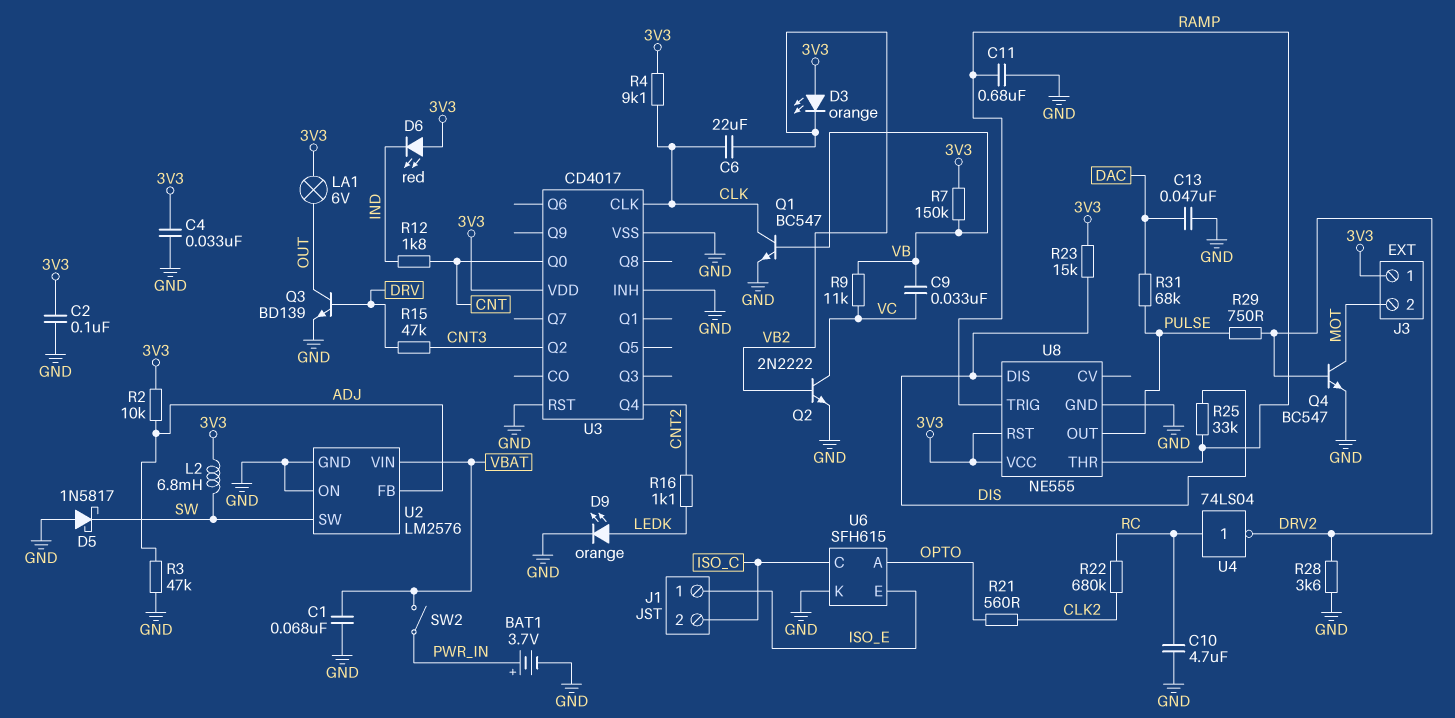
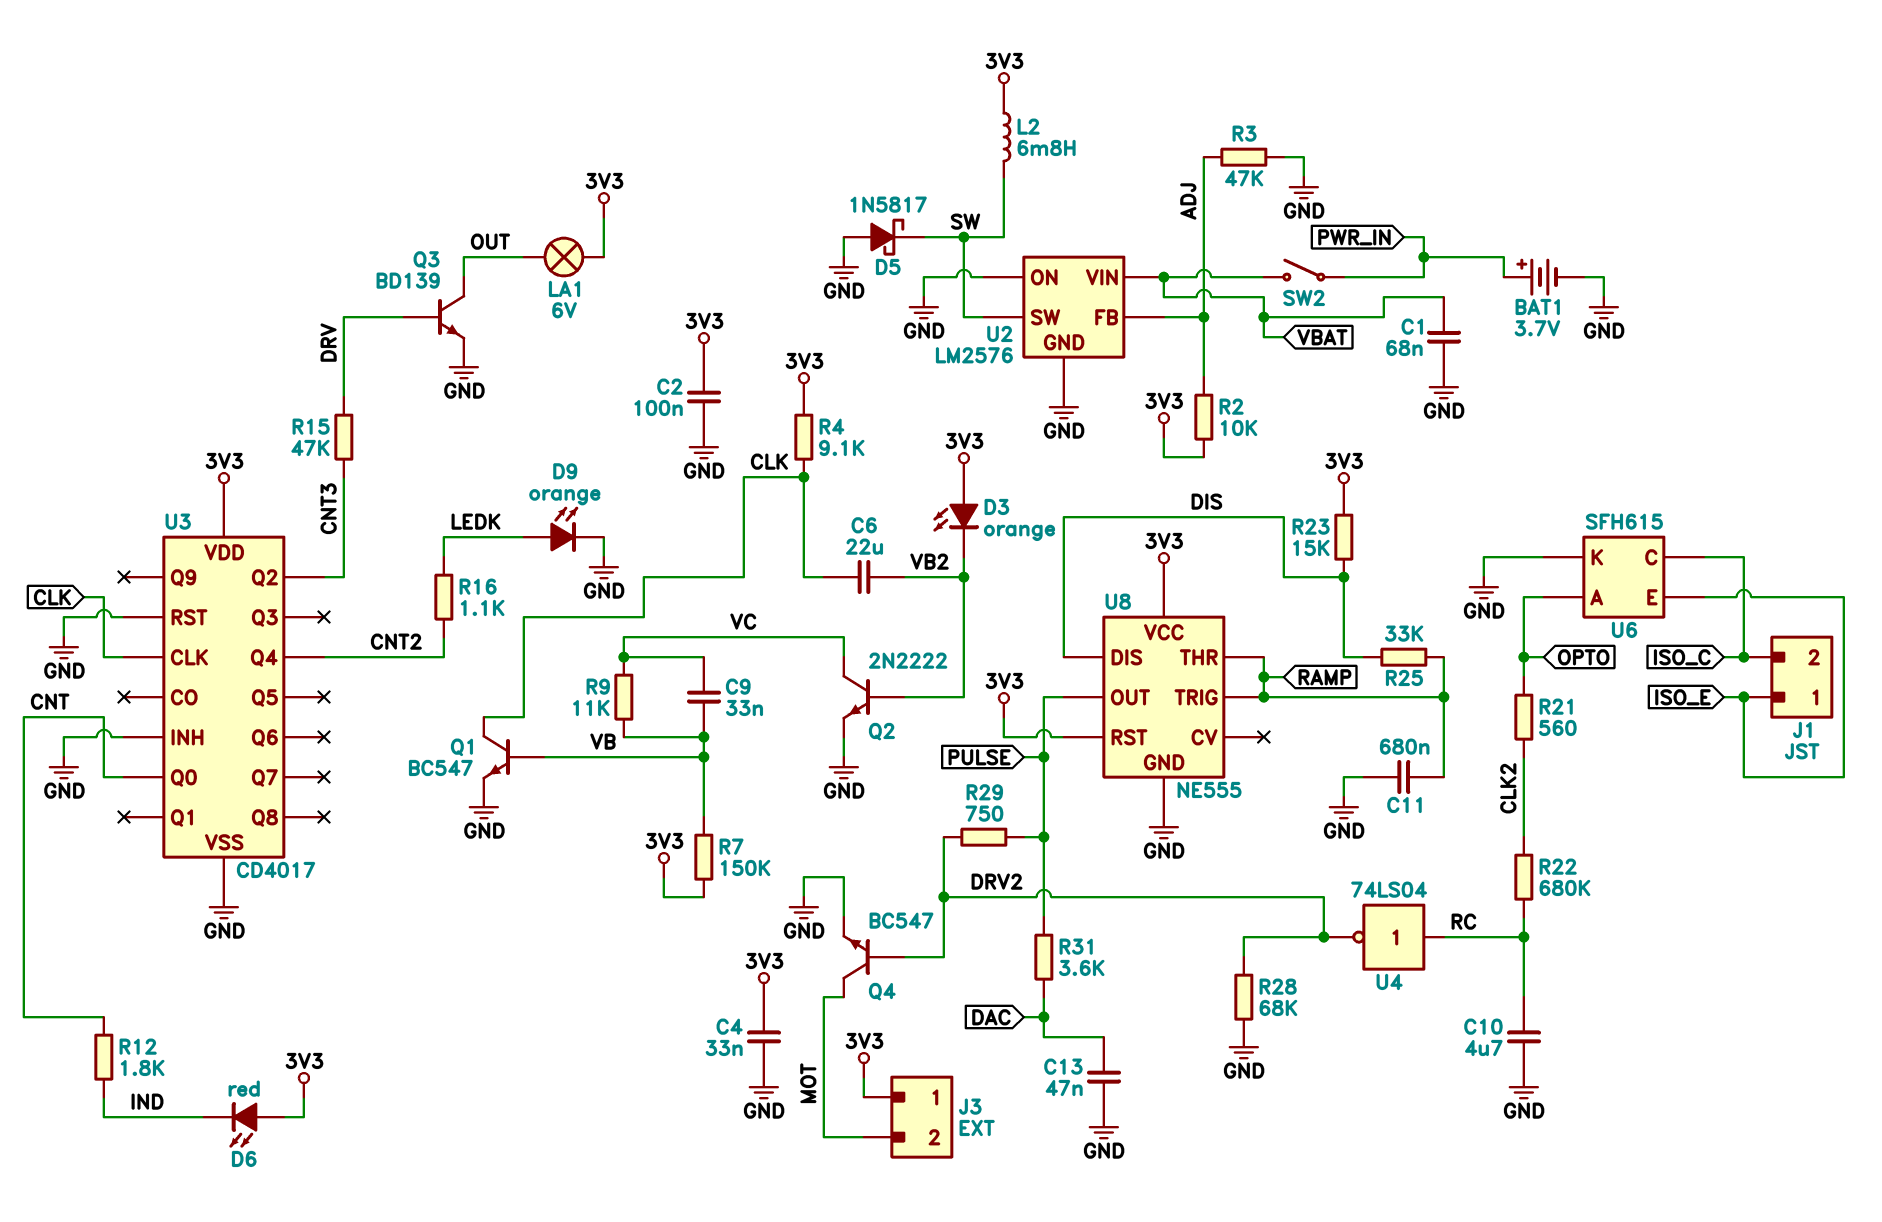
R28: 3.6k (DRV2, GND) -> 68k (DRV2, GND)
R31: 68k (DAC, PULSE) -> 3.6k (DAC, PULSE)

